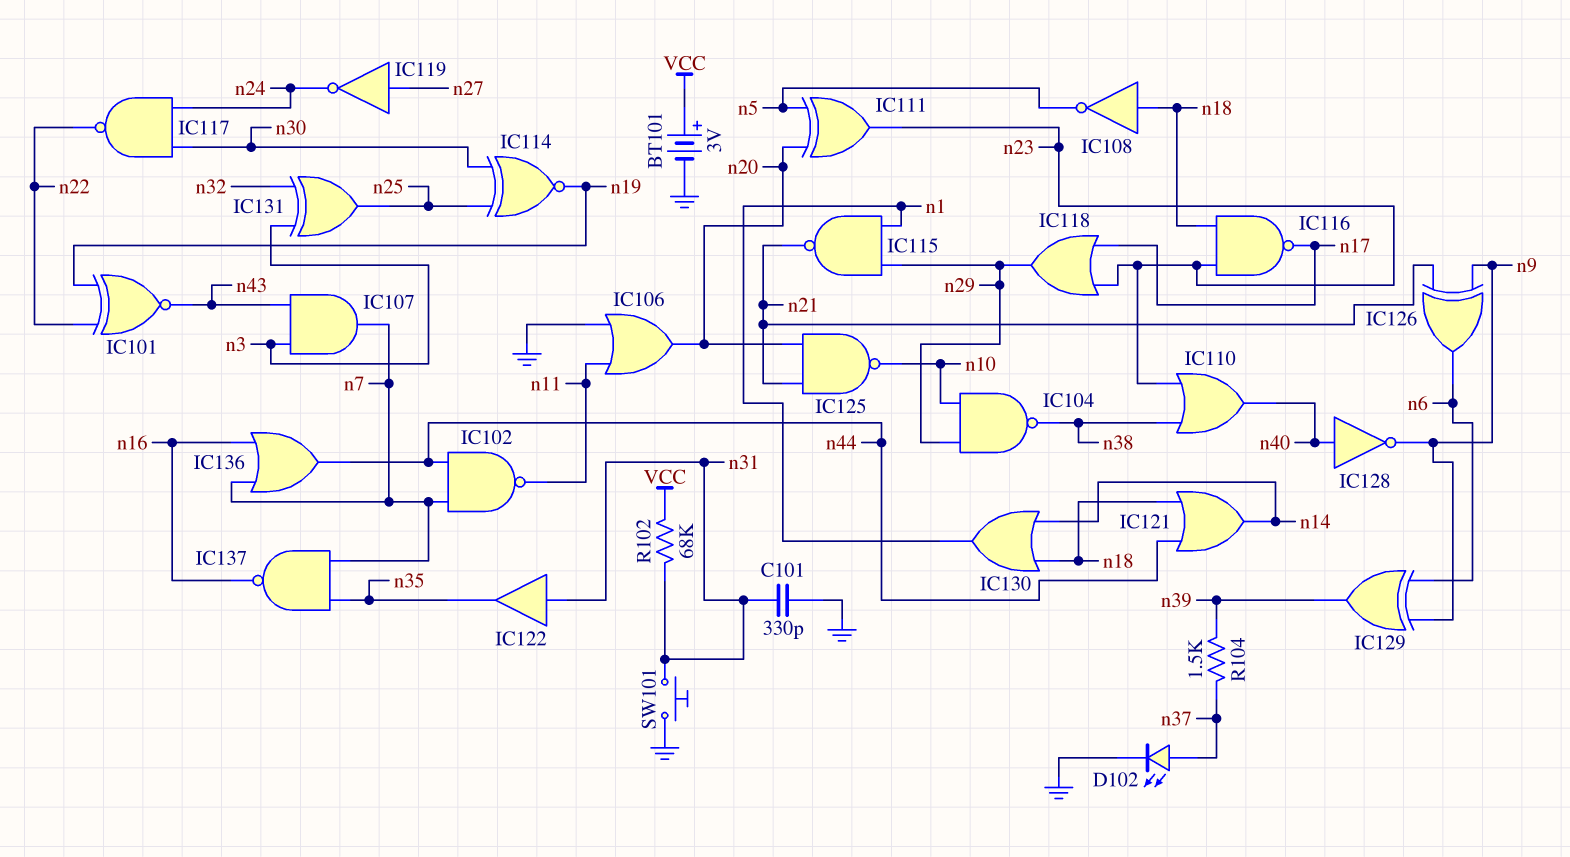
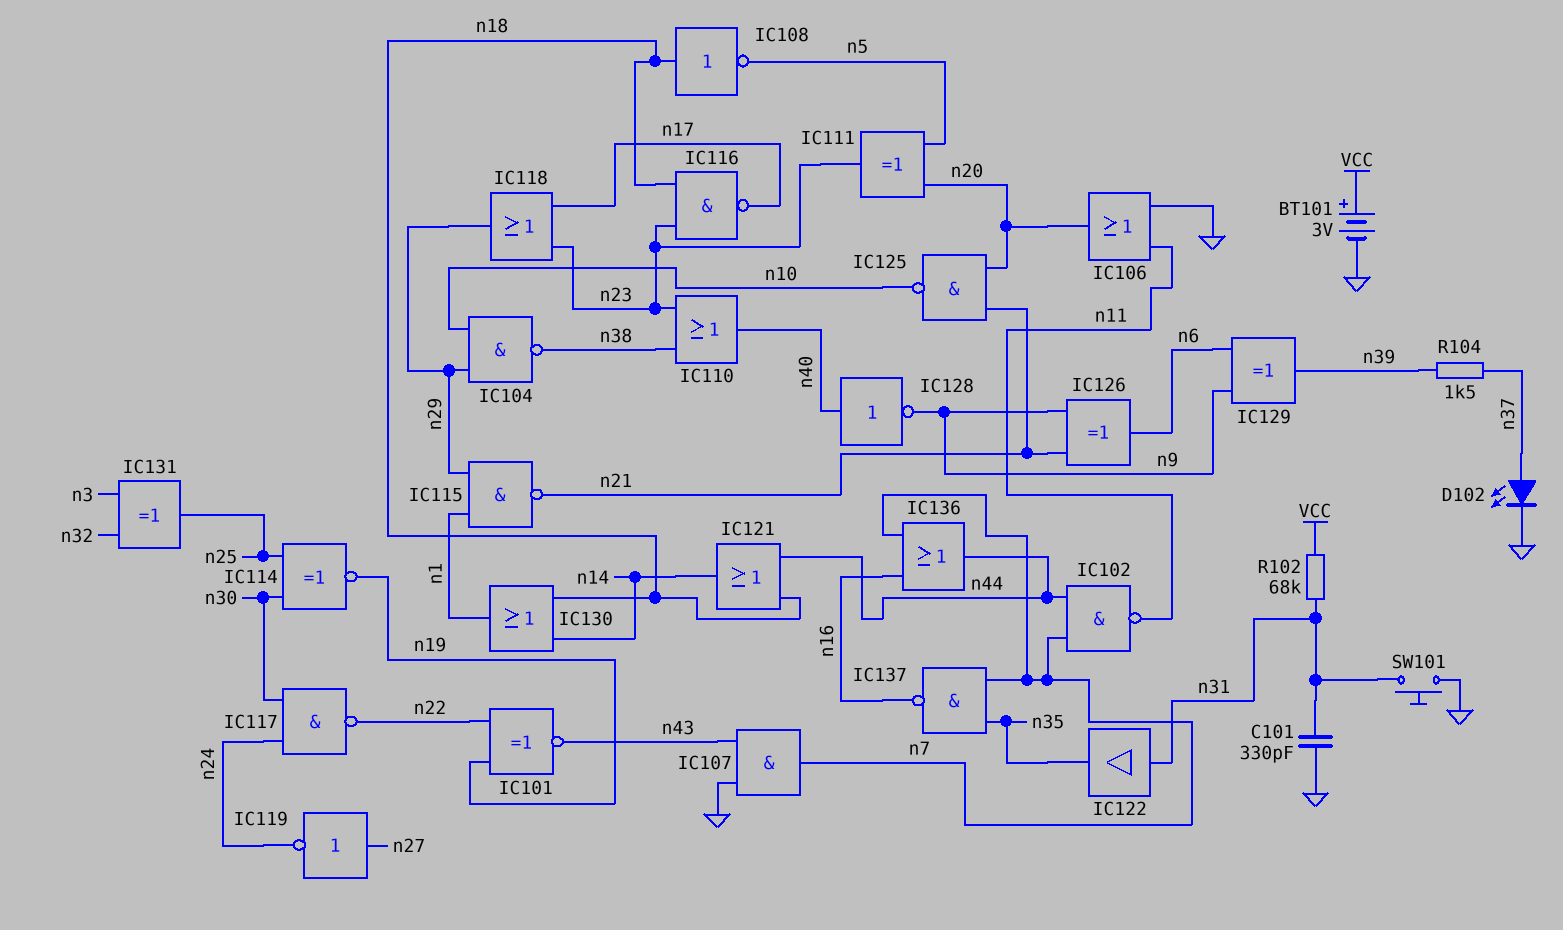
IC107: AND (in n3, in n43, out n7) -> AND (in GND, in n43, out n7)

